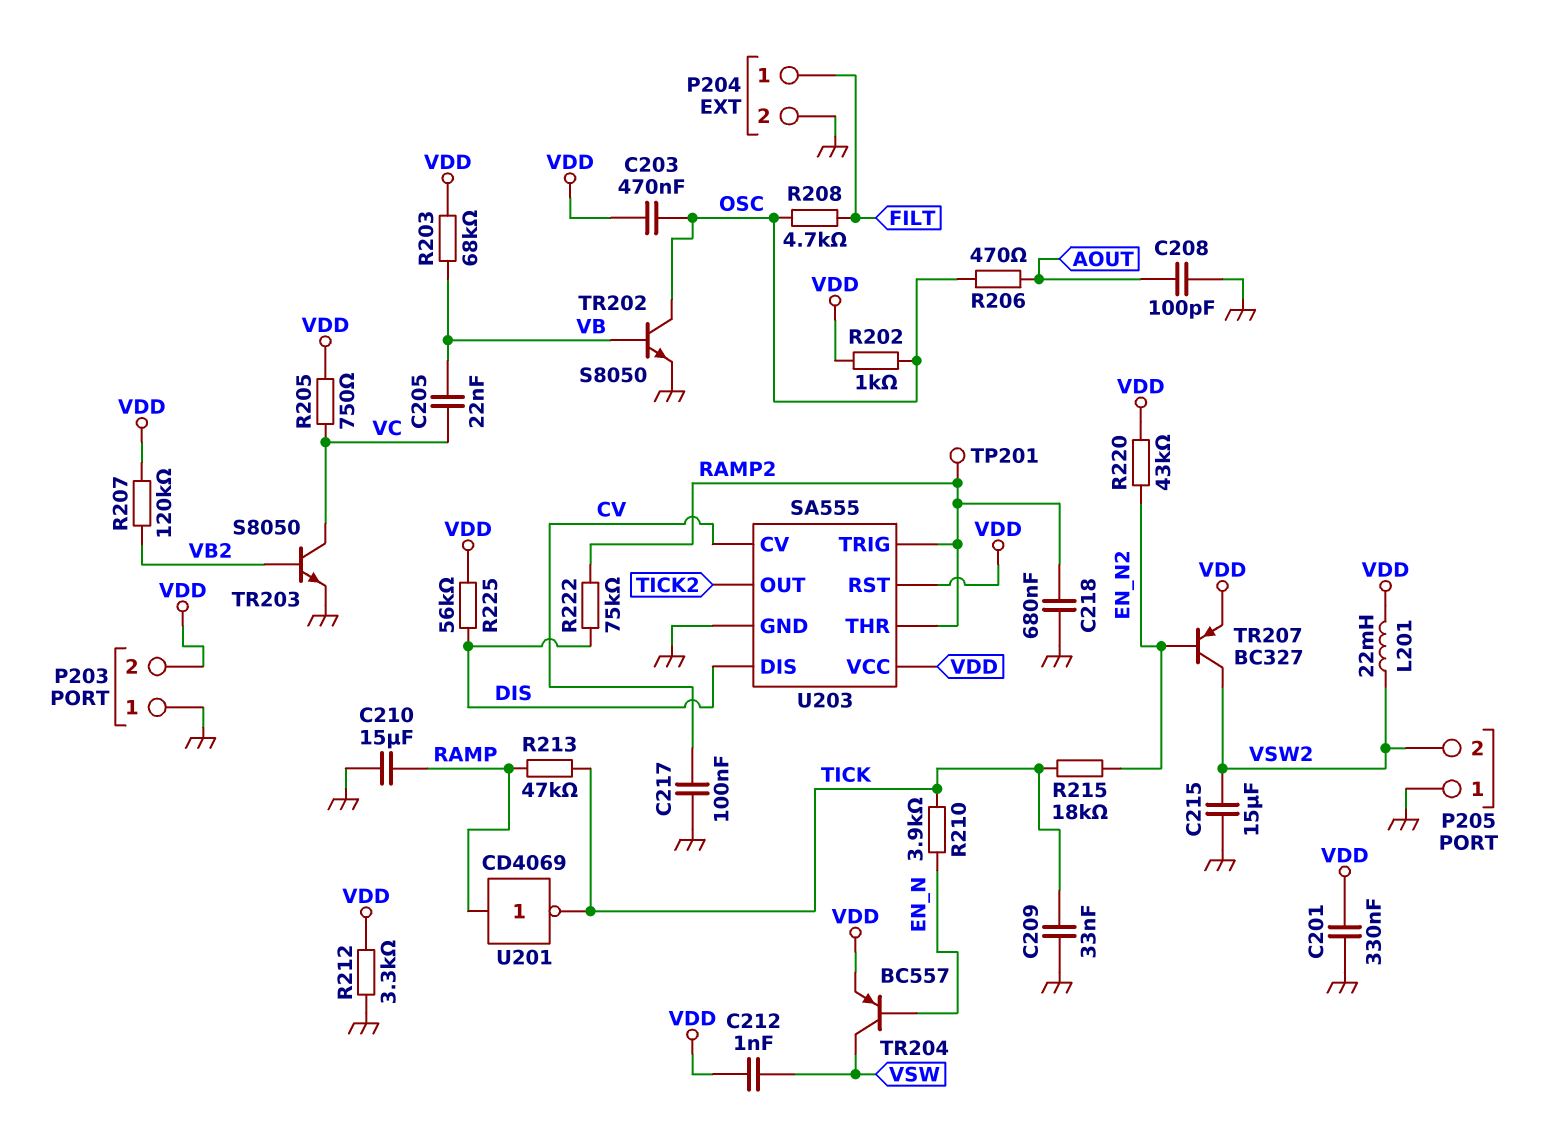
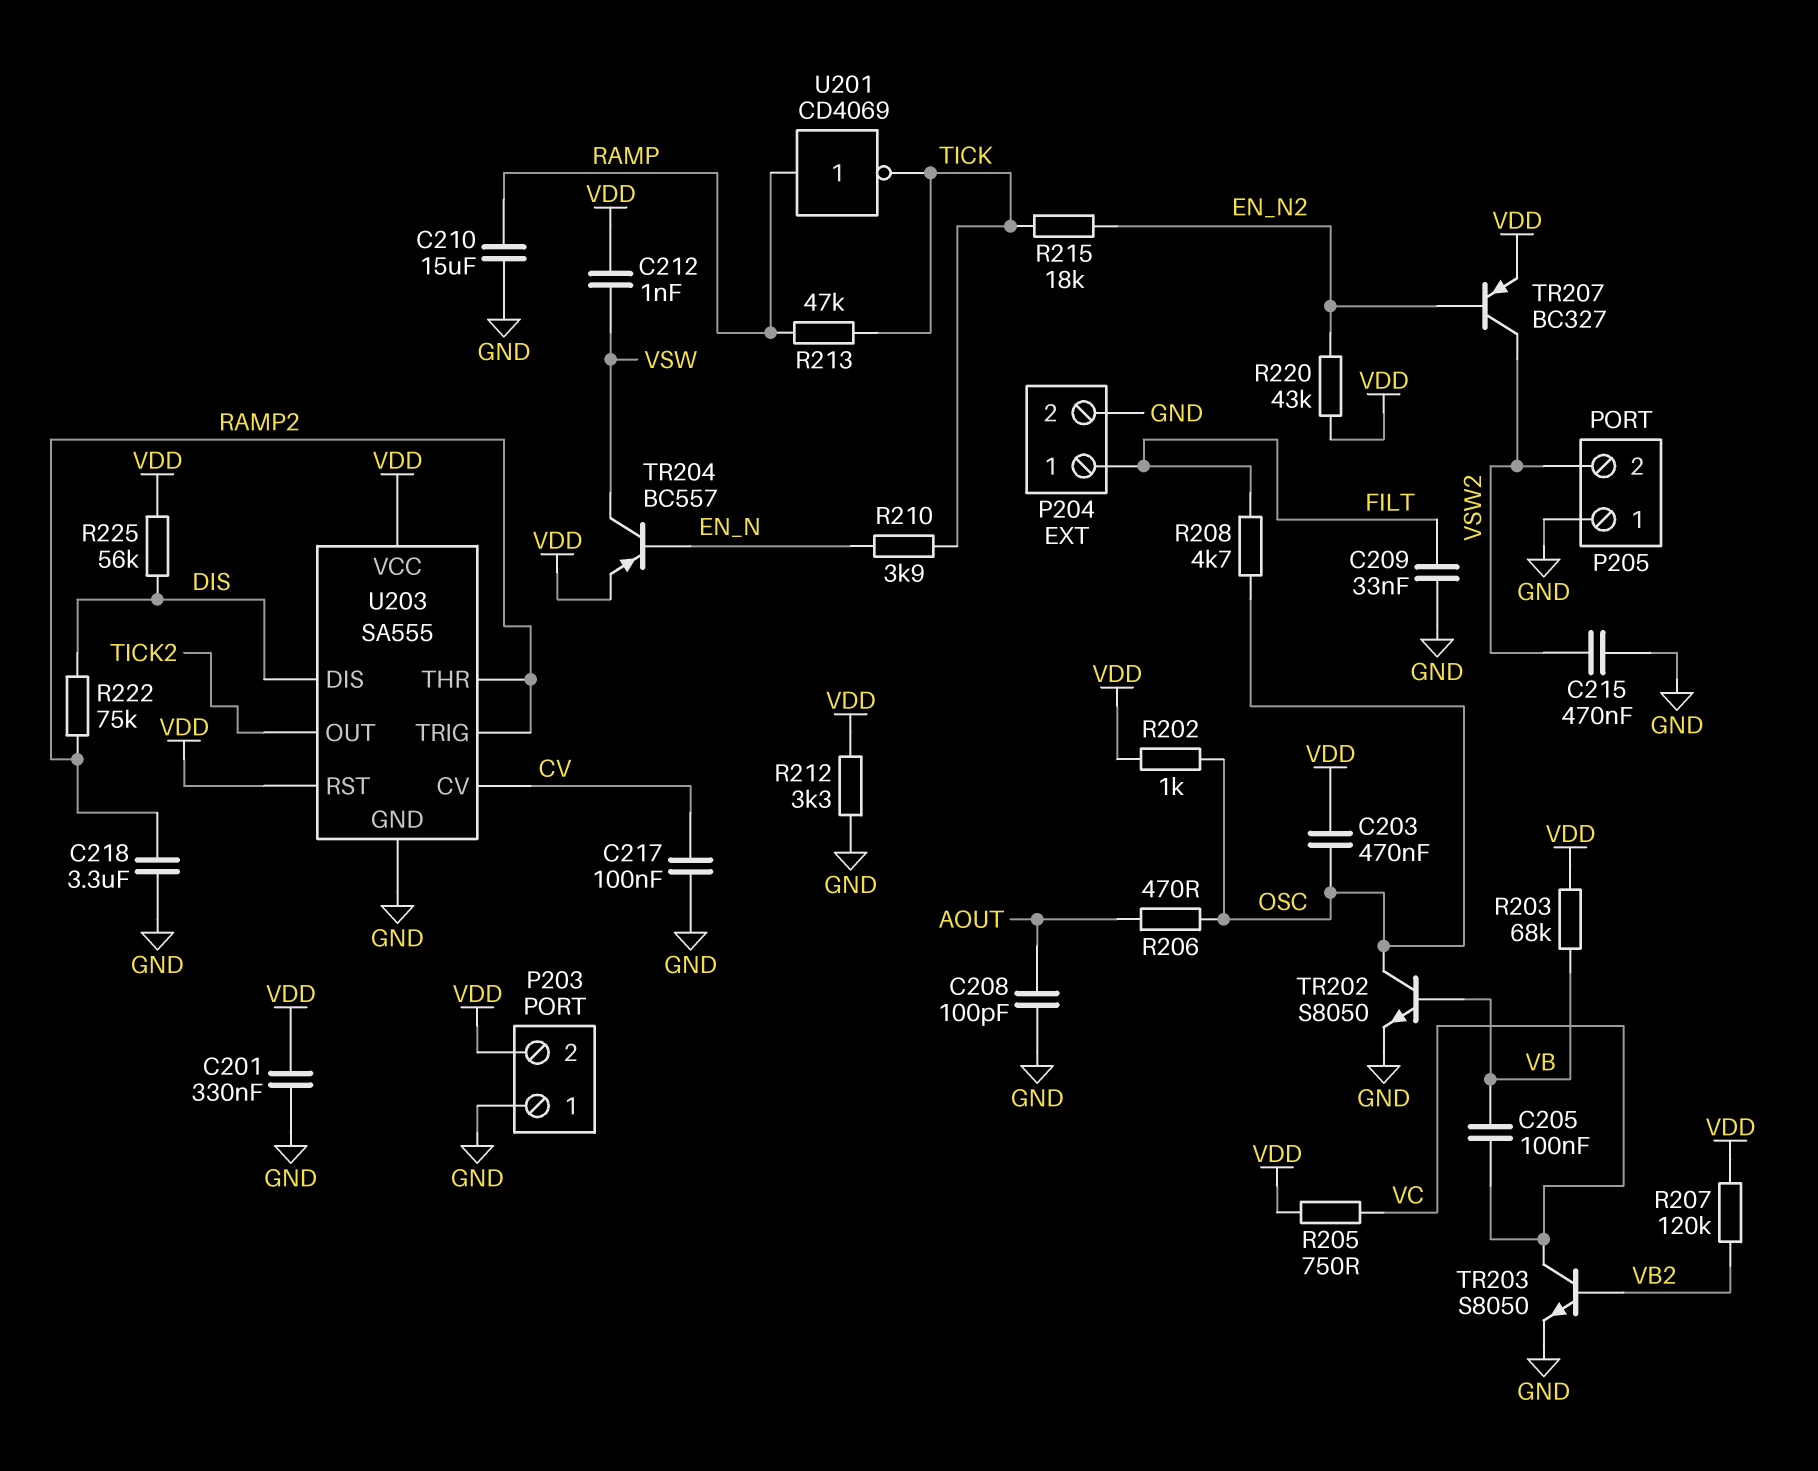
C205: 22nF (VB, VC) -> 100nF (VB, VC)
C209: 33nF (GND, TICK) -> 33nF (FILT, GND)
C215: 15uF (GND, VSW2) -> 470nF (GND, VSW2)
C218: 680nF (GND, RAMP2) -> 3.3uF (GND, RAMP2)
L201: 22mH (VDD, VSW2) -> none
TP201: test point (RAMP2) -> none

